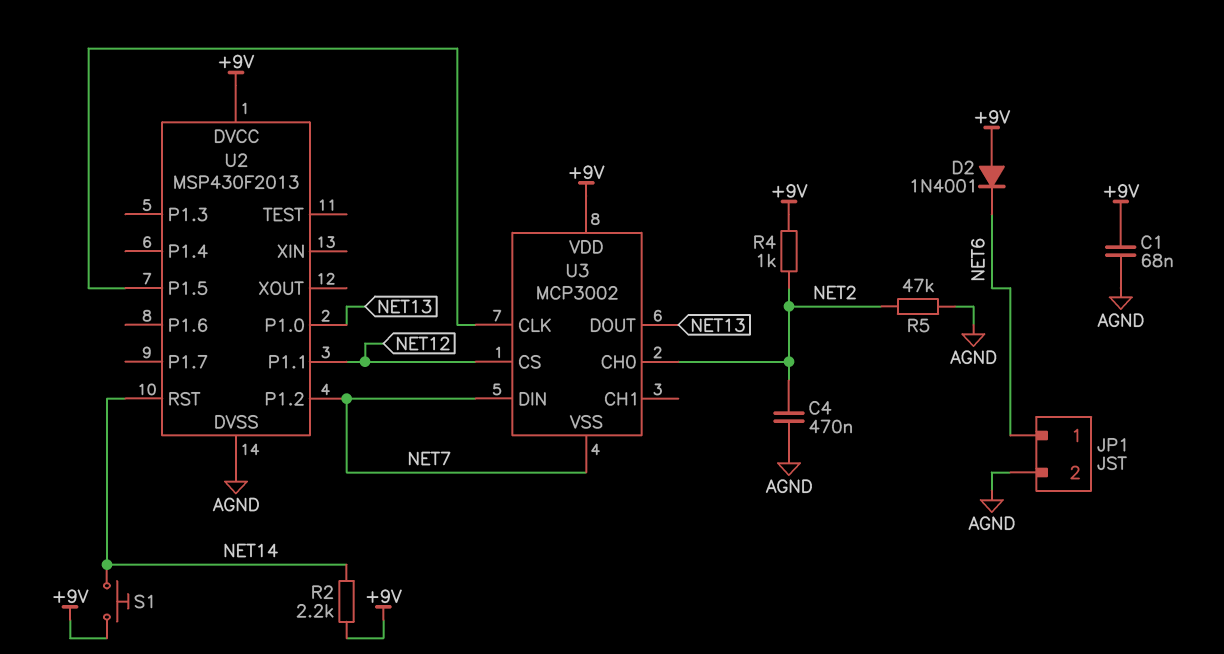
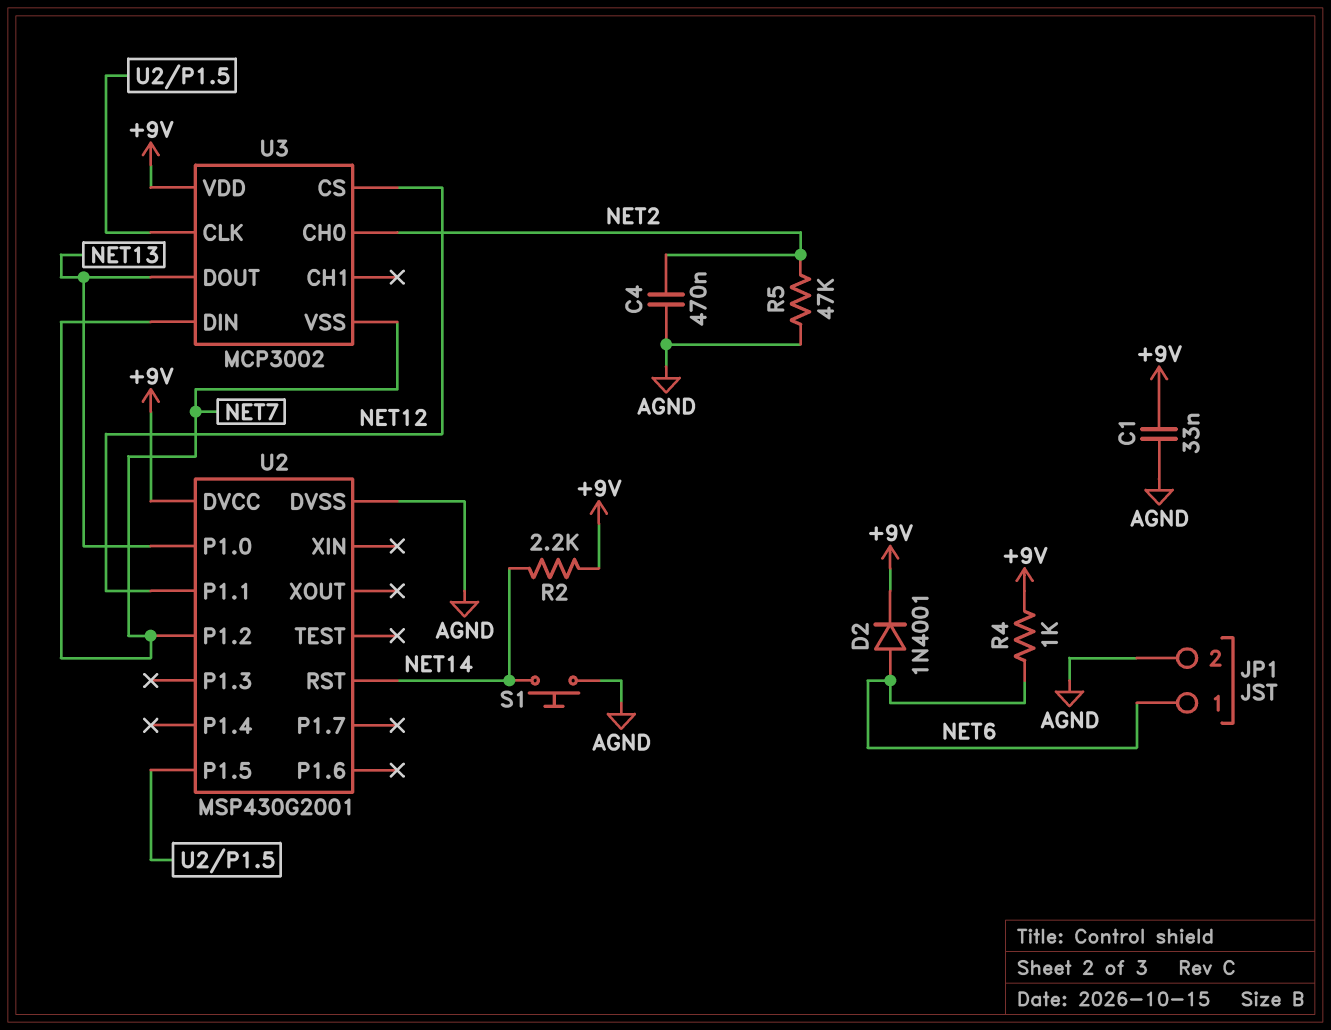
C1: 68nF (+9V, AGND) -> 33nF (+9V, AGND)
D2: diode 1N4001 (A +9V, K NET6) -> diode 1N4001 (A NET6, K +9V)
R4: 1k (+9V, NET2) -> 1k (+9V, NET6)
S1: button (+9V, NET14) -> button (AGND, NET14)
U2: MSP430F2013 -> MSP430G2001

